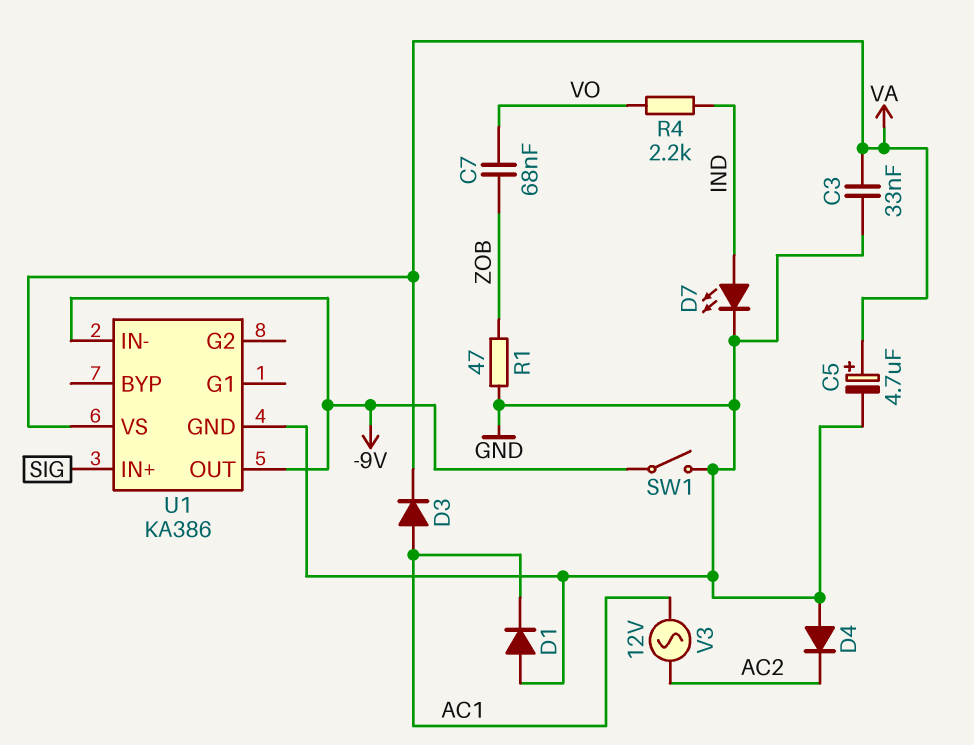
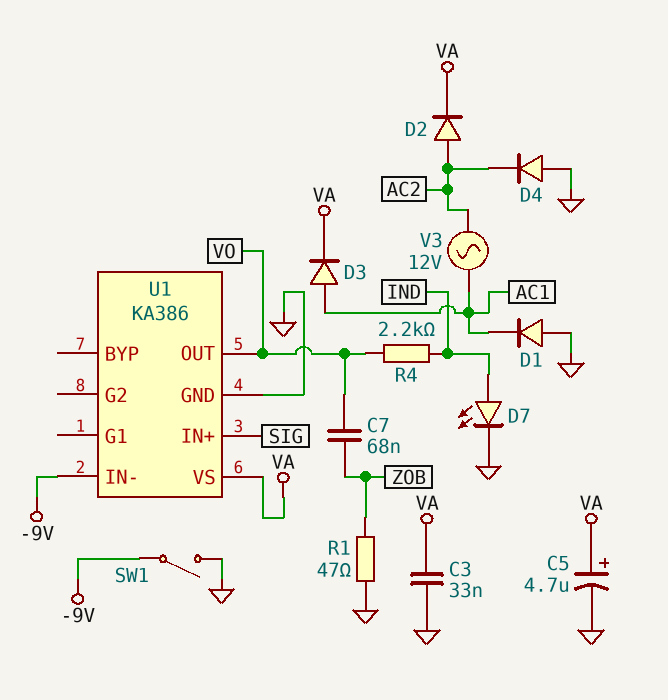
D2: none -> diode (A AC2, K VA)
U1 pin OUT: -9V -> VO

